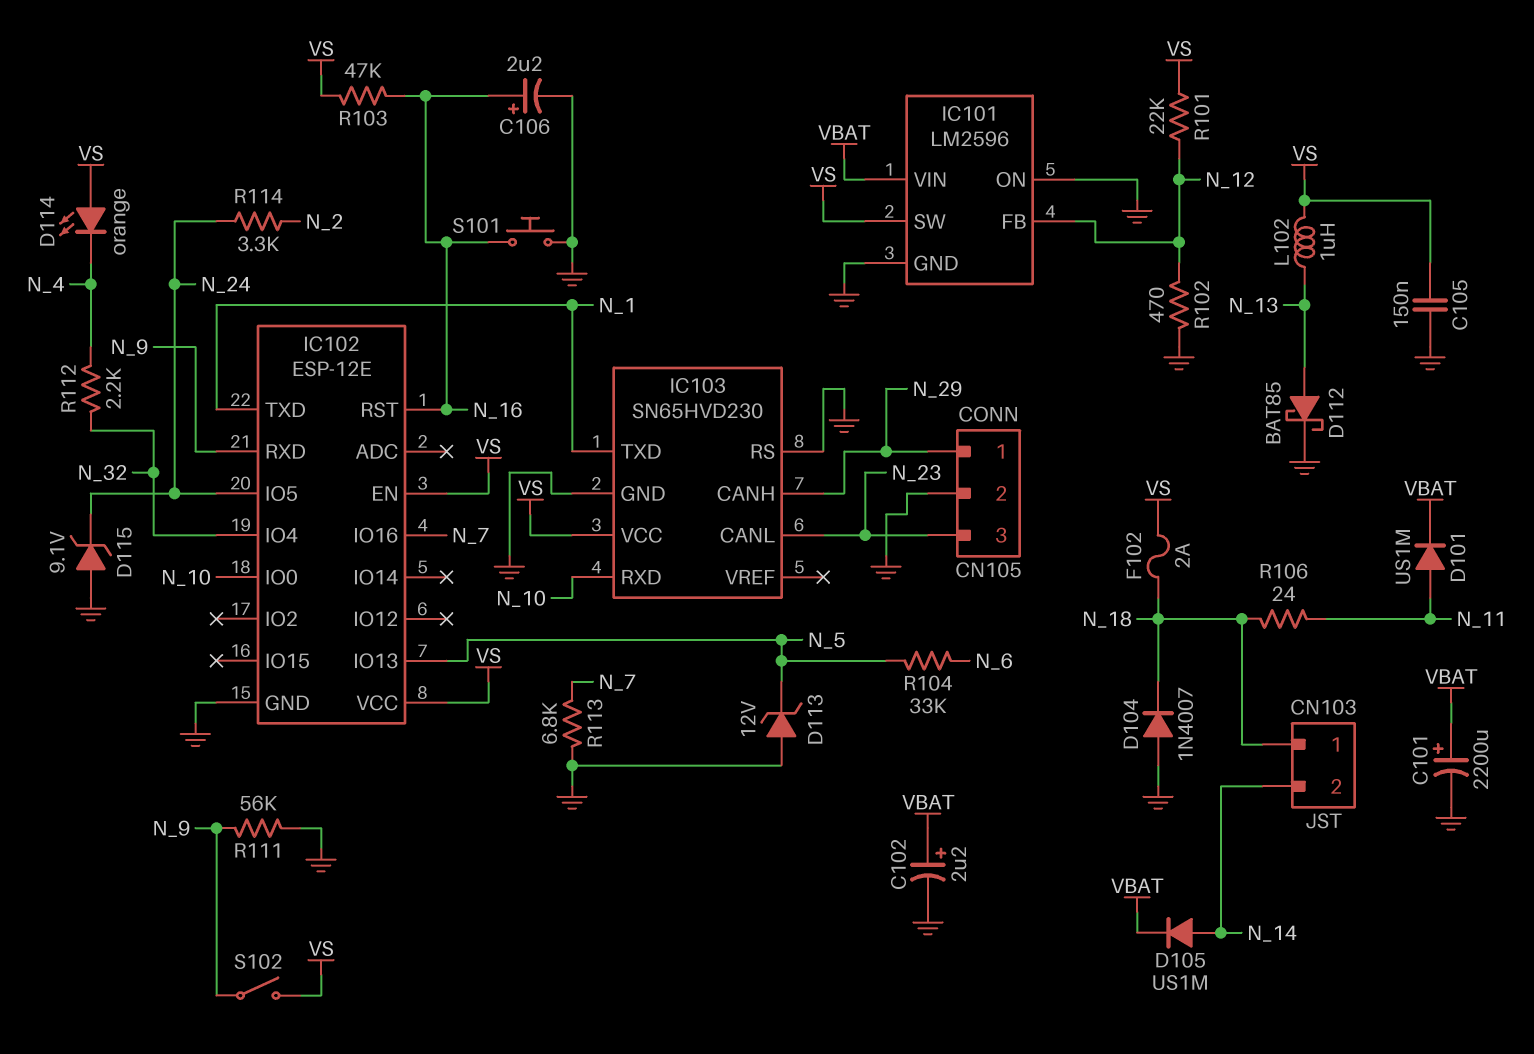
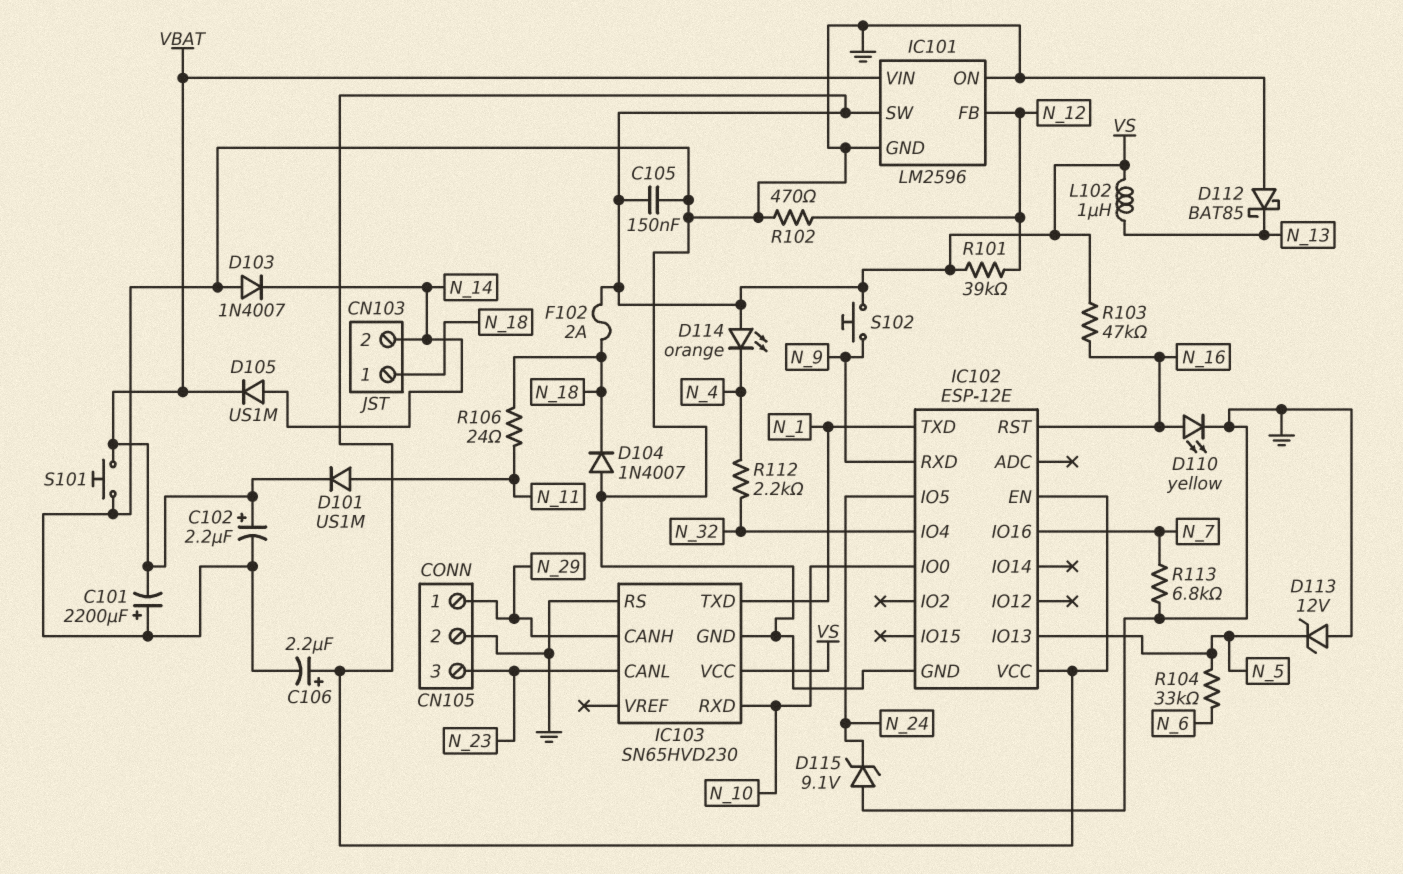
C101: 2200uF (plus VBAT, minus GND) -> 2200uF (plus GND, minus VBAT)
C106: 2.2uF (plus N_16, minus GND) -> 2.2uF (plus VS, minus GND)
D103: none -> diode 1N4007 (A GND, K N_14)
D110: none -> LED yellow (A N_16, K GND)
D112: schottky BAT85 (A N_13, K GND) -> schottky BAT85 (A GND, K N_13)
R101: 22k (N_12, VS) -> 39k (N_12, VS)
R111: 56k (GND, N_9) -> none
R114: 3.3k (N_2, N_24) -> none
S101: button (GND, N_16) -> button (GND, VBAT)
S102: switch (N_9, VS) -> button (N_9, VS)

